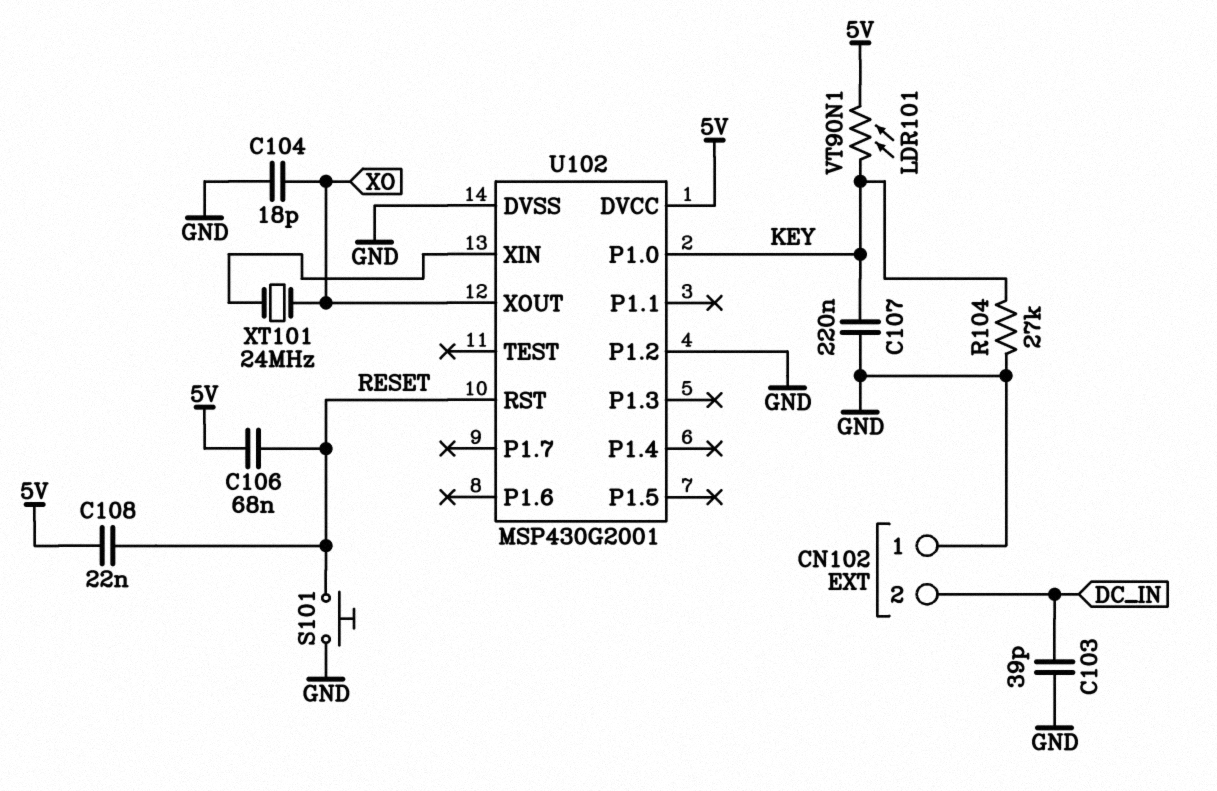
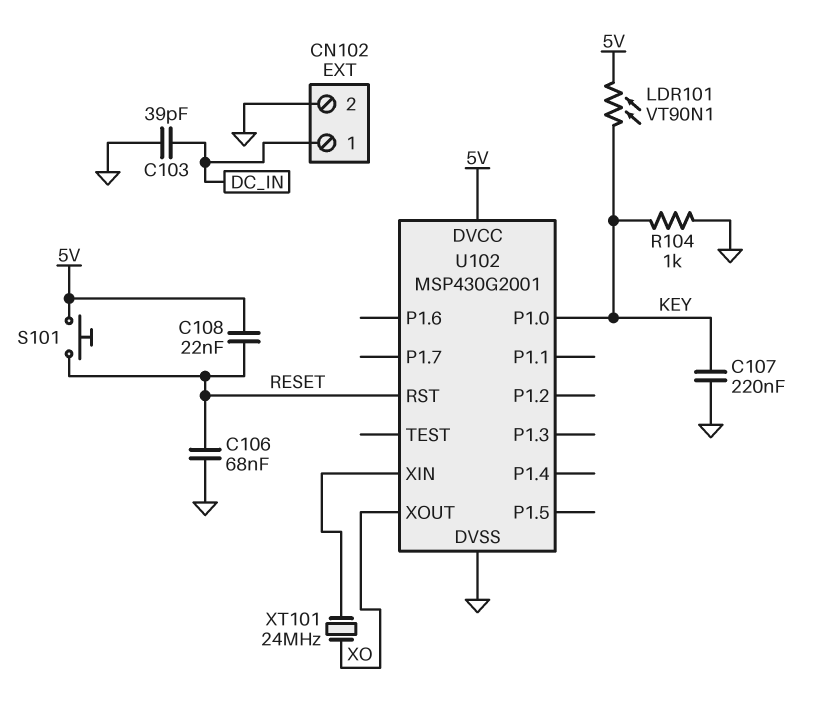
C104: 18pF (GND, XO) -> none
C106: 68nF (5V, RESET) -> 68nF (GND, RESET)
CN102 pin 1: GND -> DC_IN
CN102 pin 2: DC_IN -> GND
R104: 27k (GND, KEY) -> 1k (GND, KEY)
S101: button (GND, RESET) -> button (5V, RESET)
U102 pin P1.2: GND -> none

